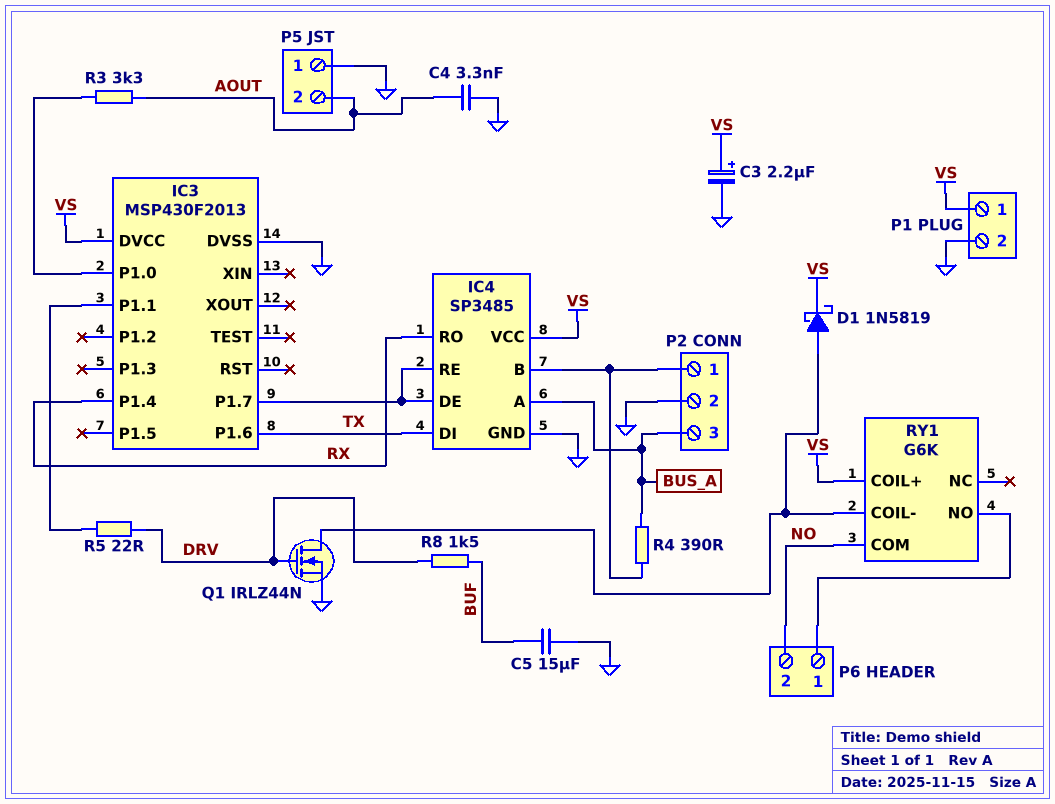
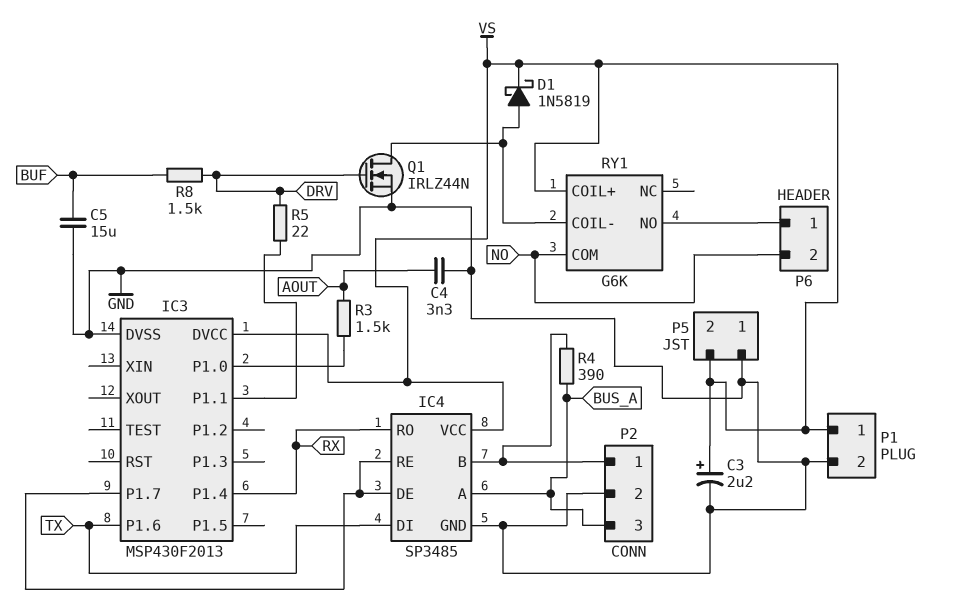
P5 pin 2: AOUT -> VS
R3: 3.3k (AOUT, IC3/P1.0) -> 1.5k (AOUT, IC3/P1.0)

